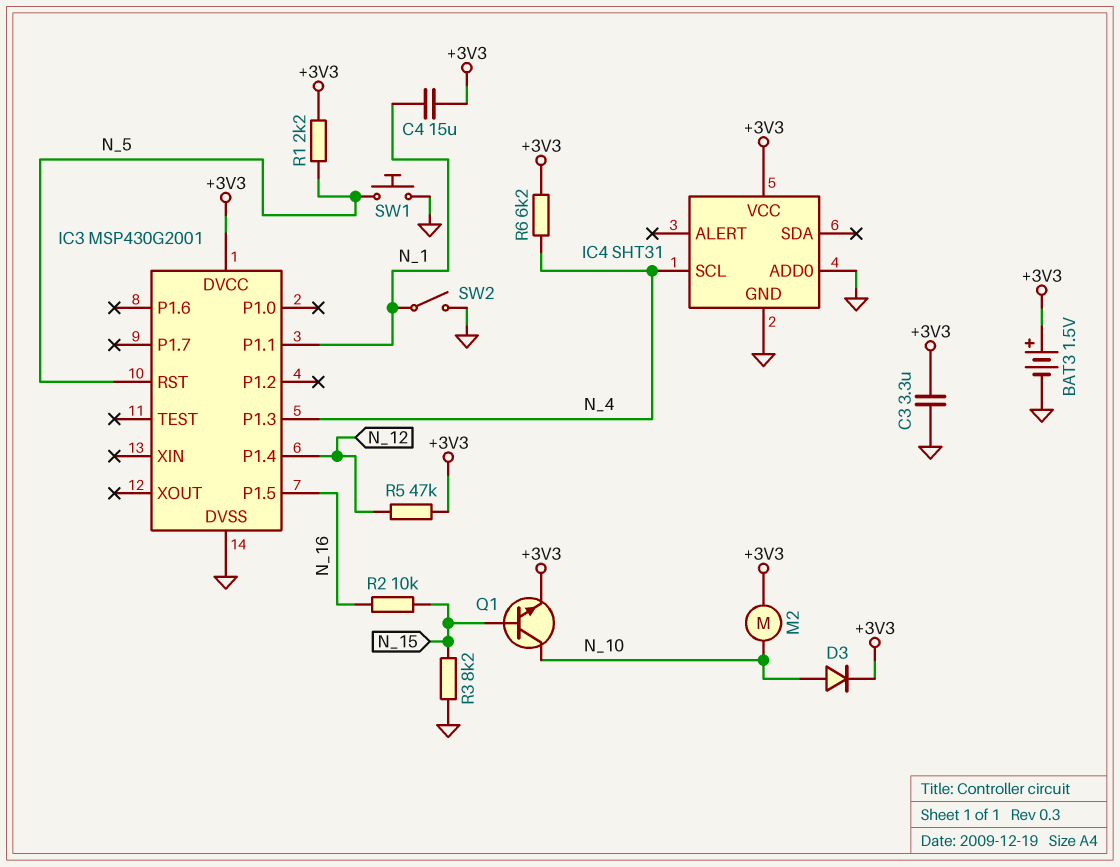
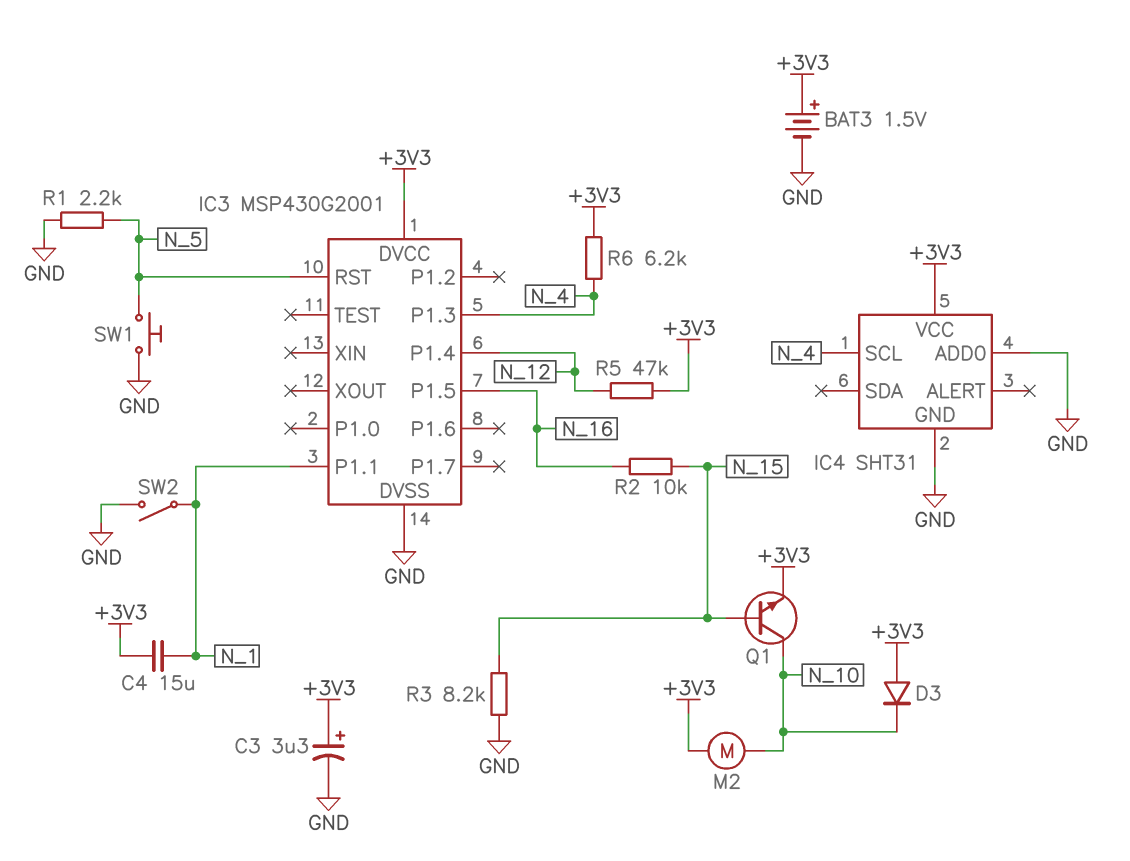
C3: 3.3uF (+3V3, GND) -> 3.3uF (plus +3V3, minus GND)
D3: diode (A N_10, K +3V3) -> diode (A +3V3, K N_10)
R1: 2.2k (+3V3, N_5) -> 2.2k (GND, N_5)

